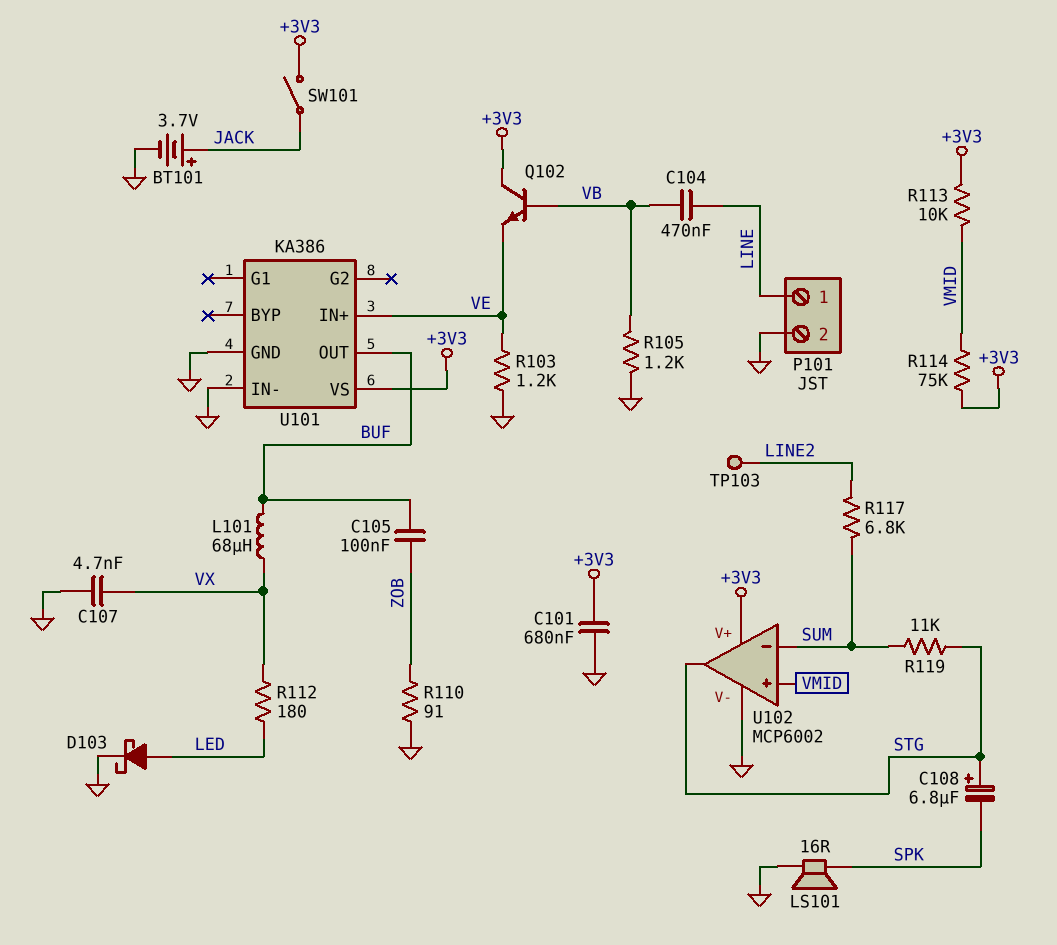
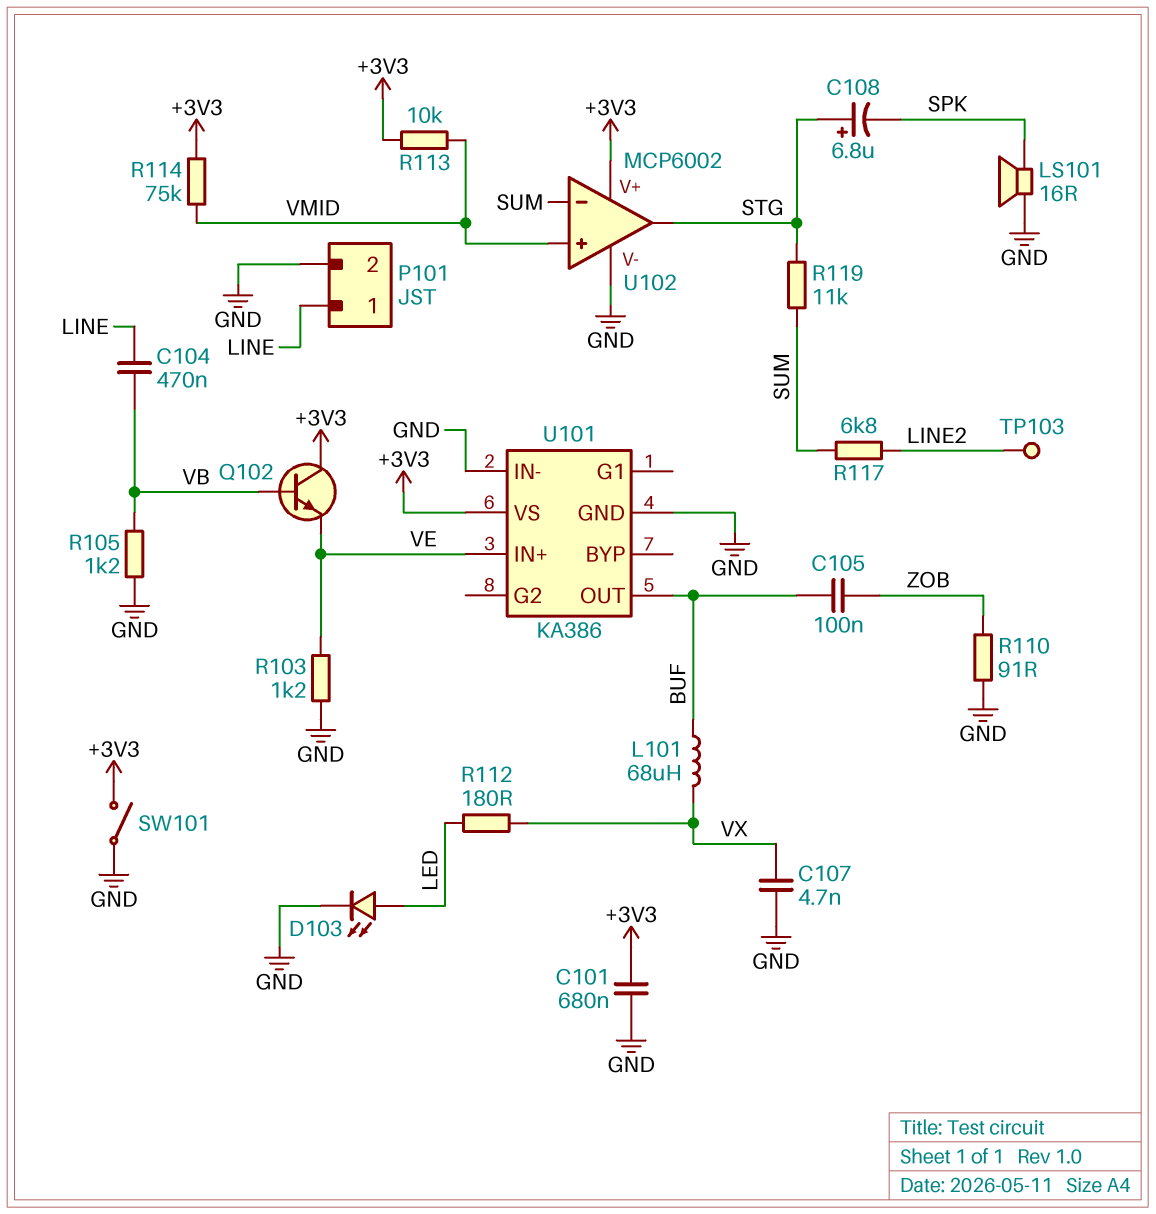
BT101: 3.7V (plus JACK, minus GND) -> none
D103: schottky (A LED, K GND) -> LED (A LED, K GND)
SW101: switch (+3V3, JACK) -> switch (+3V3, GND)

